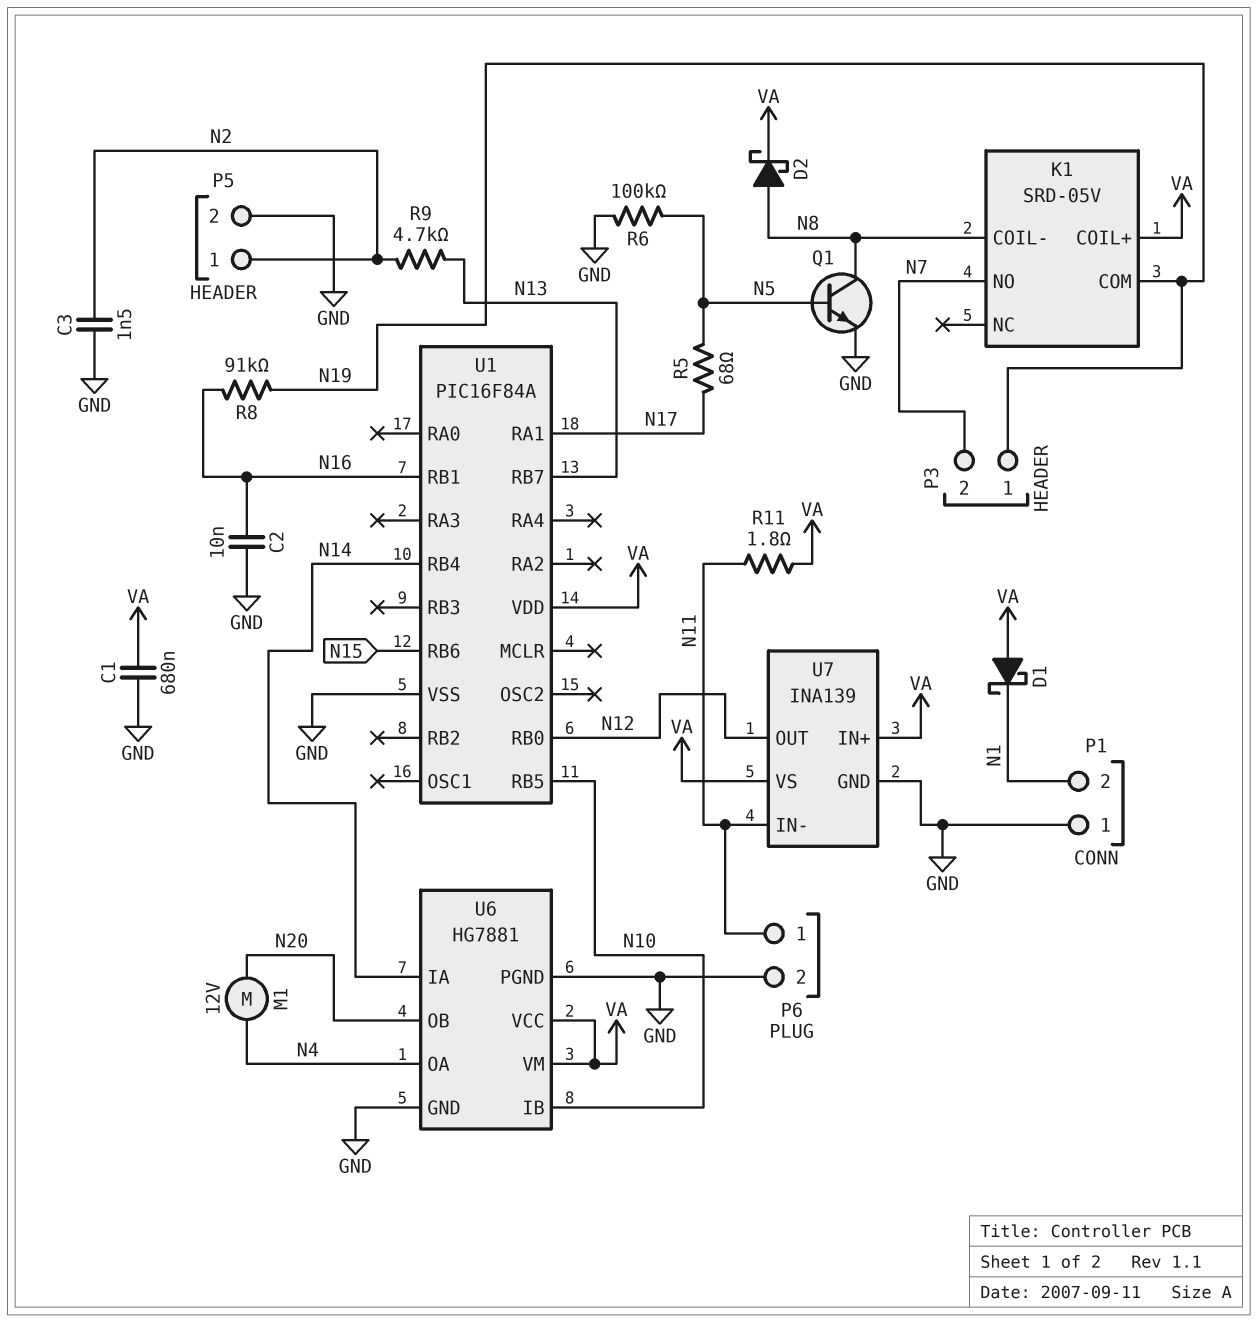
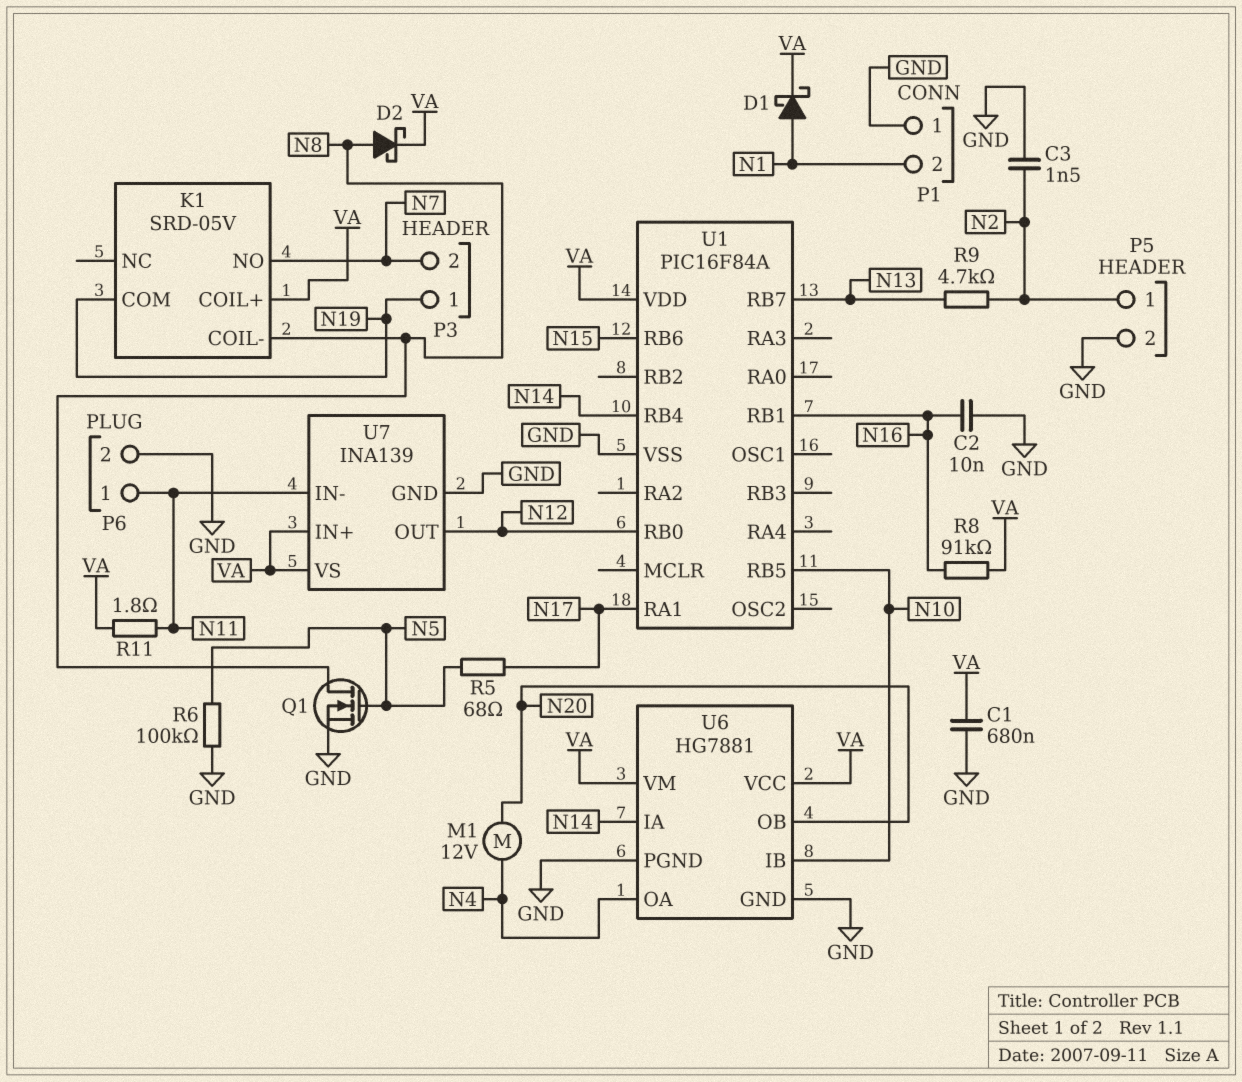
D1: schottky (A VA, K N1) -> schottky (A N1, K VA)
Q1: NPN (B N5, C N8, E GND) -> NMOS (G N5, D N8, S GND)
R8: 91k (N16, N19) -> 91k (N16, VA)

